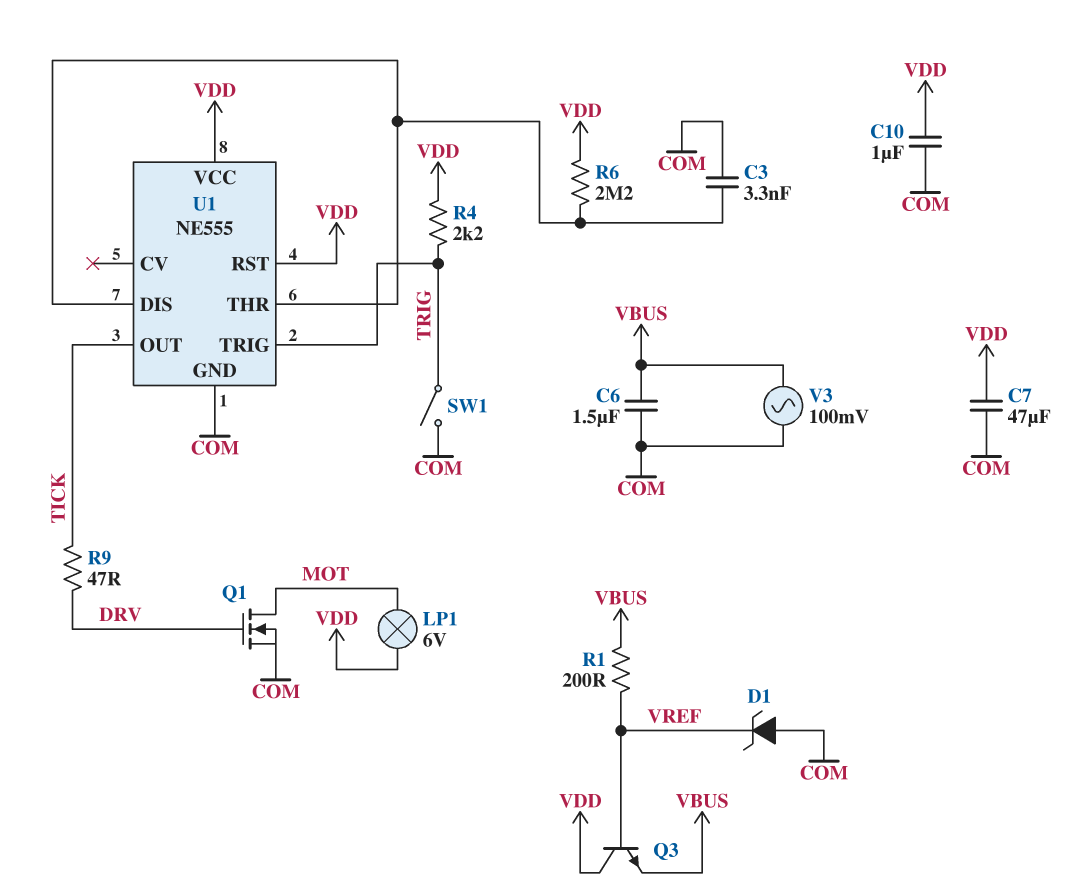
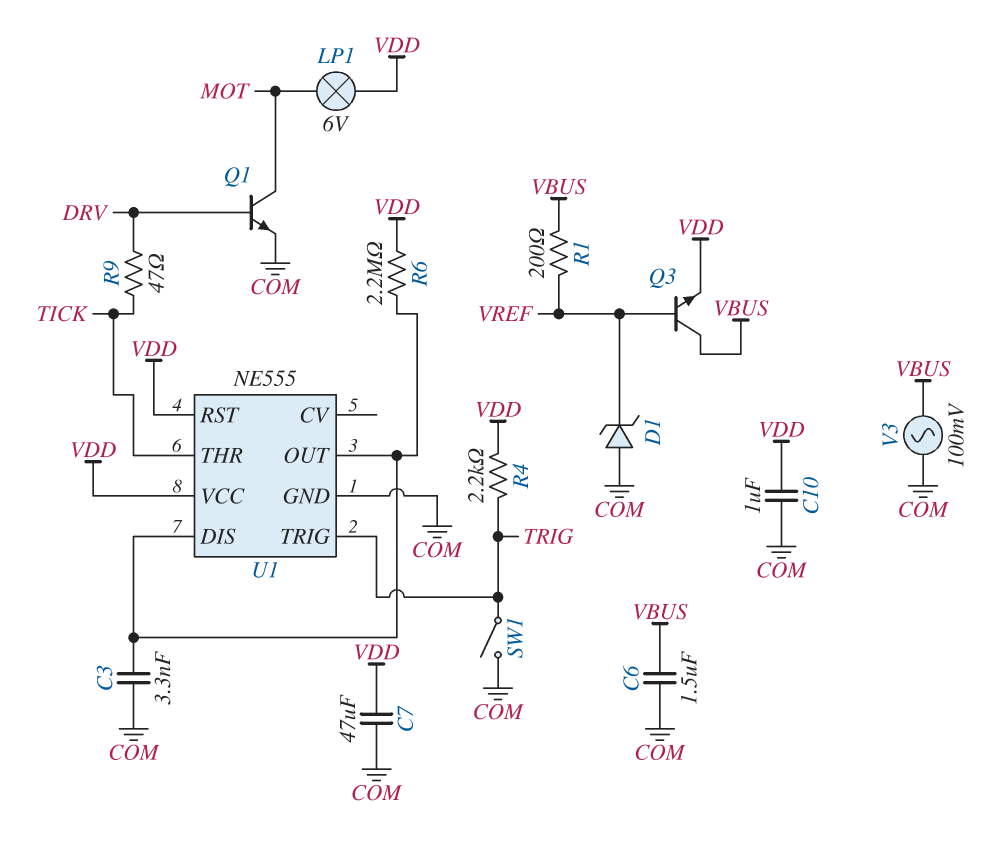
Q1: NMOS (G DRV, D MOT, S COM) -> NPN (B DRV, C MOT, E COM)
Q3: NPN (B VREF, C VDD, E VBUS) -> NPN (B VREF, C VBUS, E VDD)
U1 pin OUT: TICK -> U1/DIS
U1 pin THR: U1/DIS -> TICK

